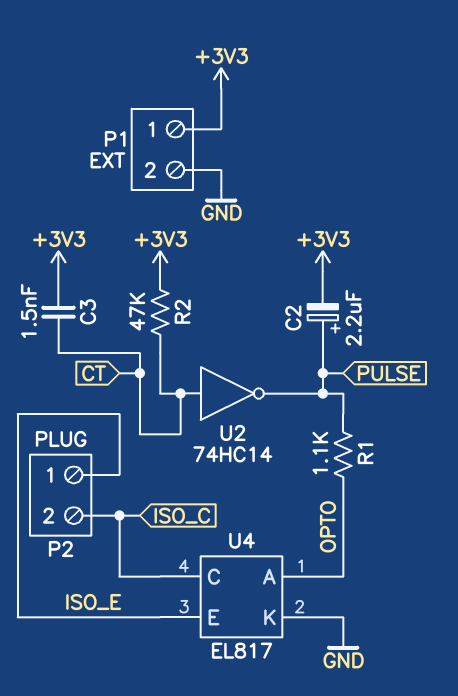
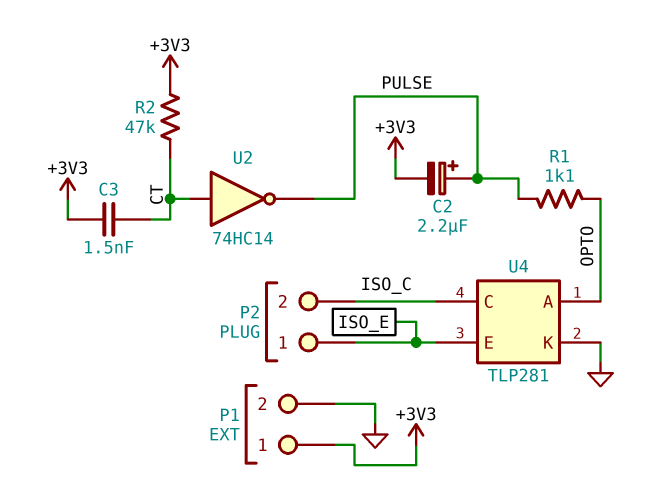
U4: EL817 -> TLP281

